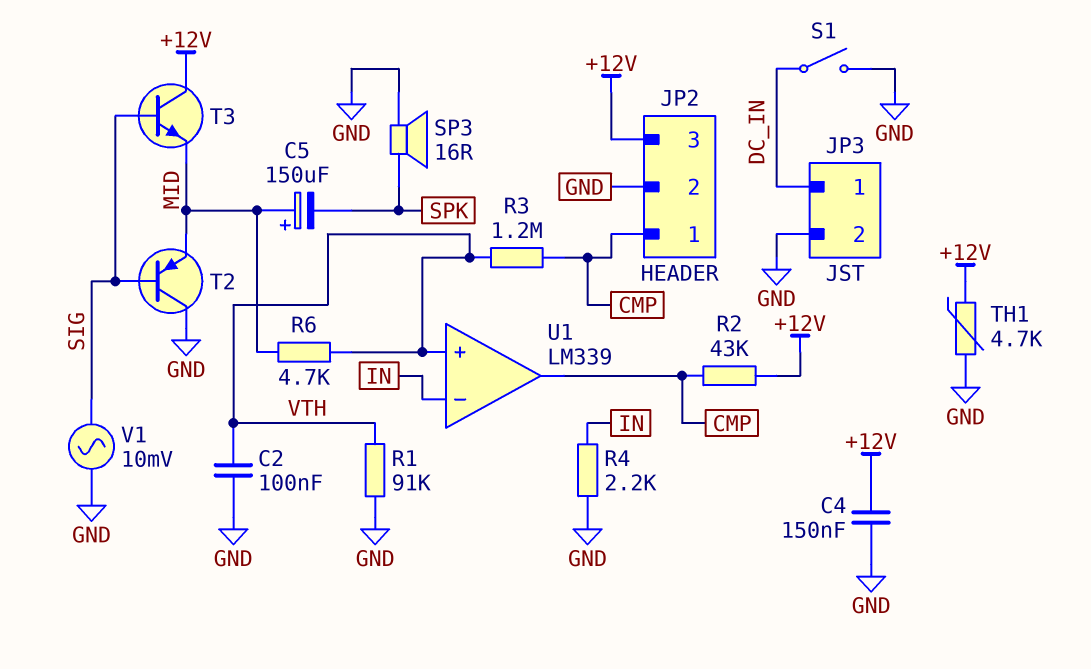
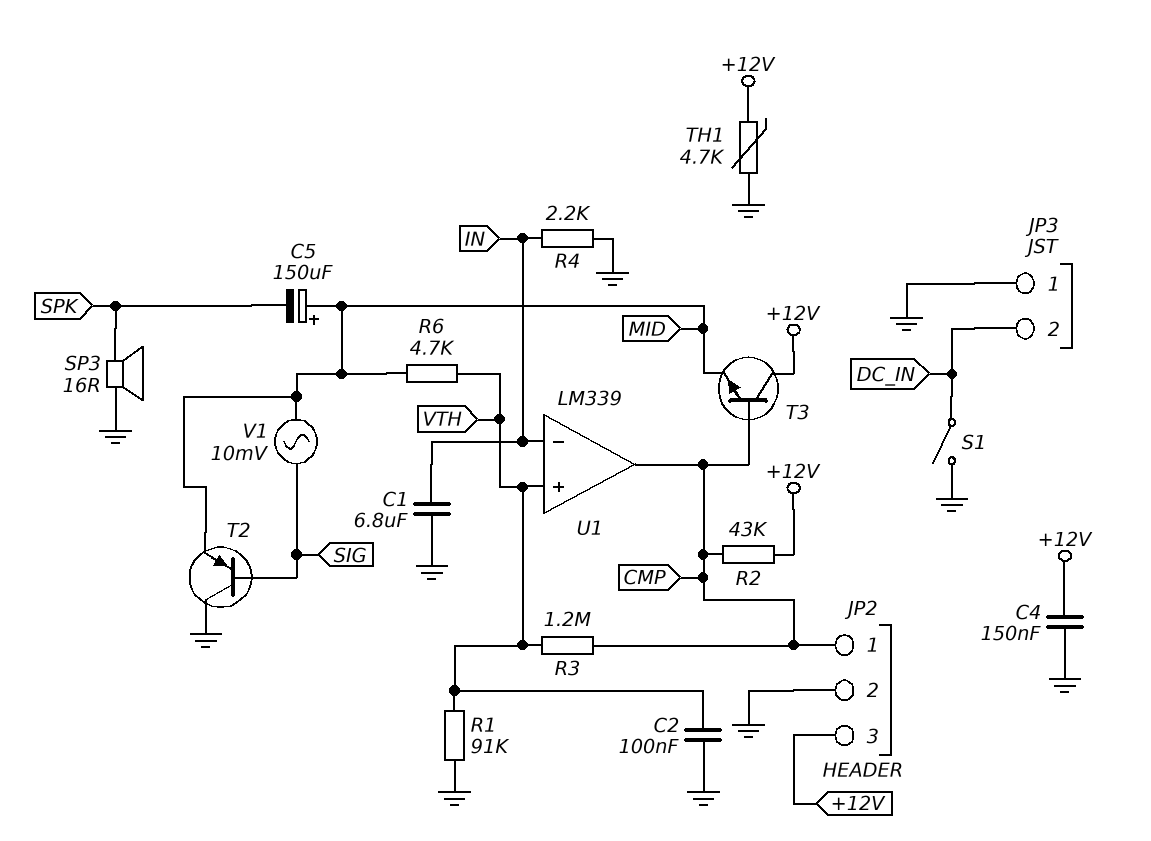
C1: none -> 6.8uF (GND, IN)
JP3 pin 1: DC_IN -> GND
JP3 pin 2: GND -> DC_IN
T3: NPN (B SIG, C +12V, E MID) -> NPN (B CMP, C +12V, E MID)
V1: AC 10mV (GND, SIG) -> AC 10mV (MID, SIG)

